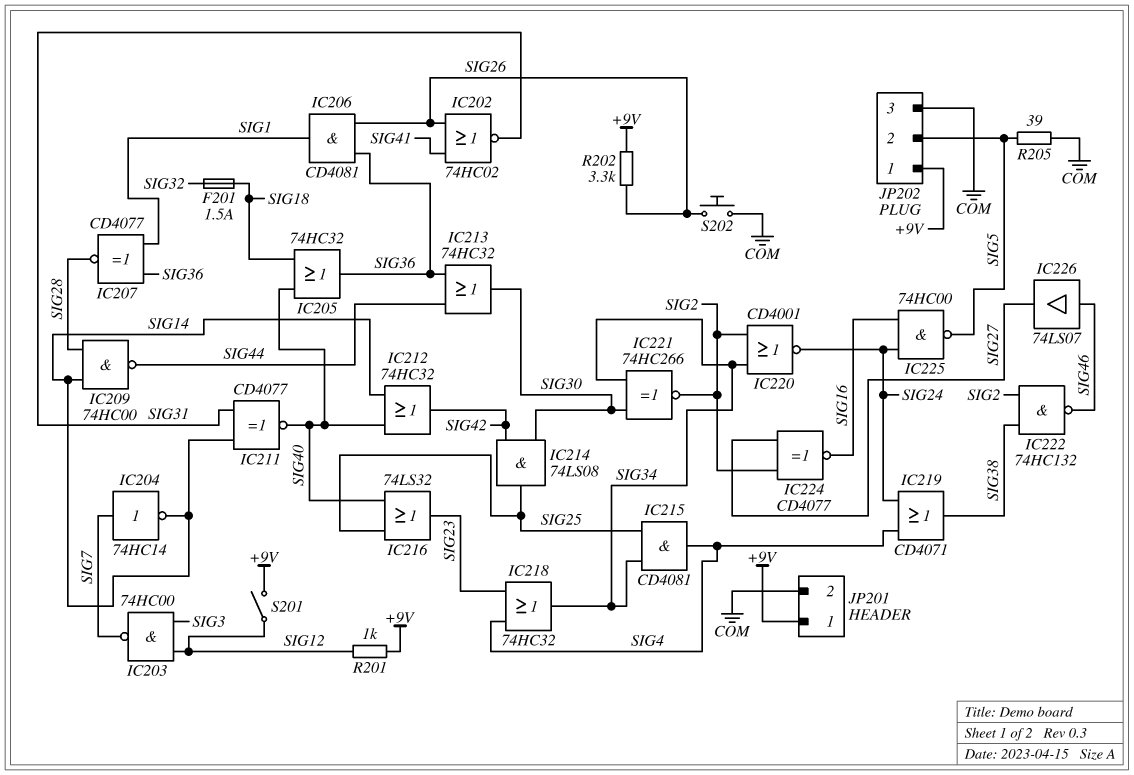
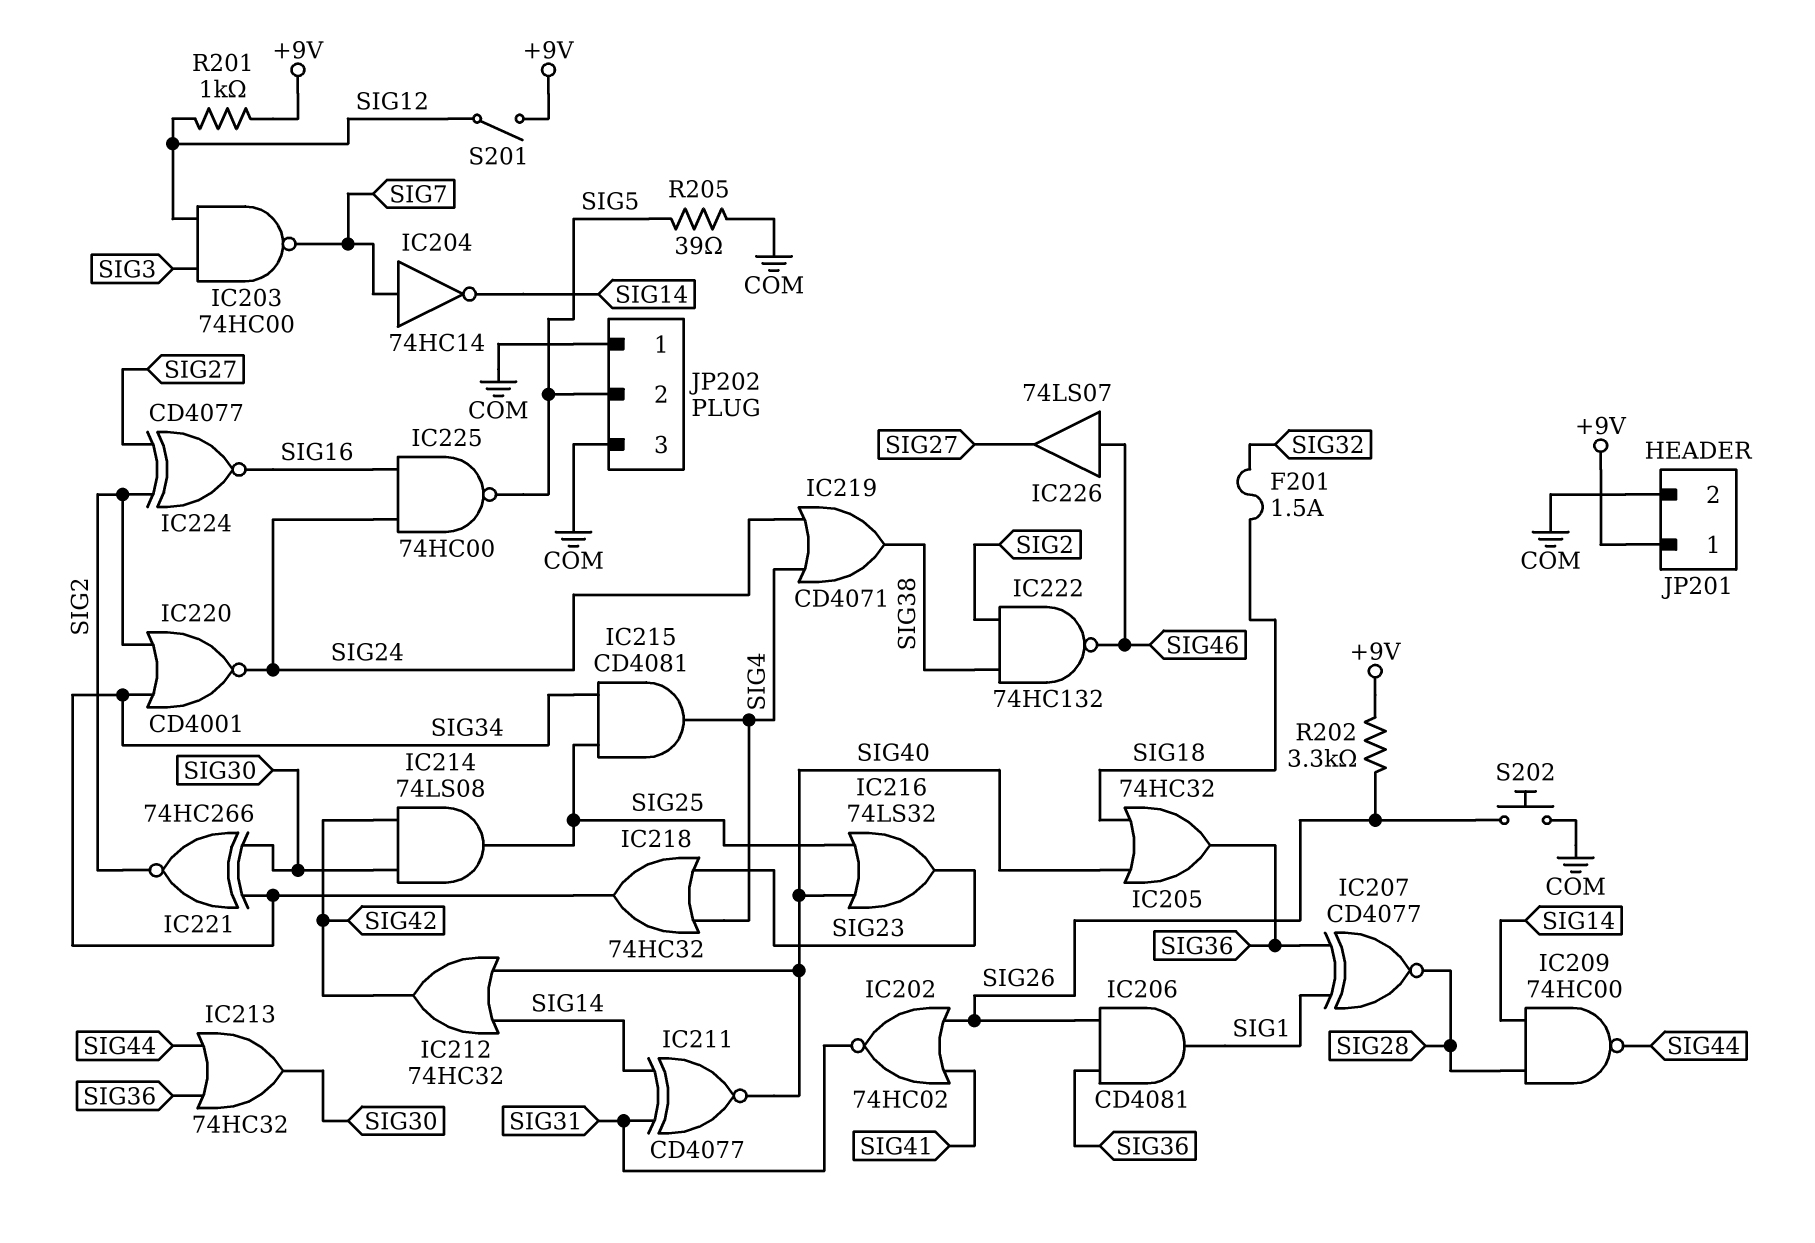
JP202 pin 1: +9V -> COM

